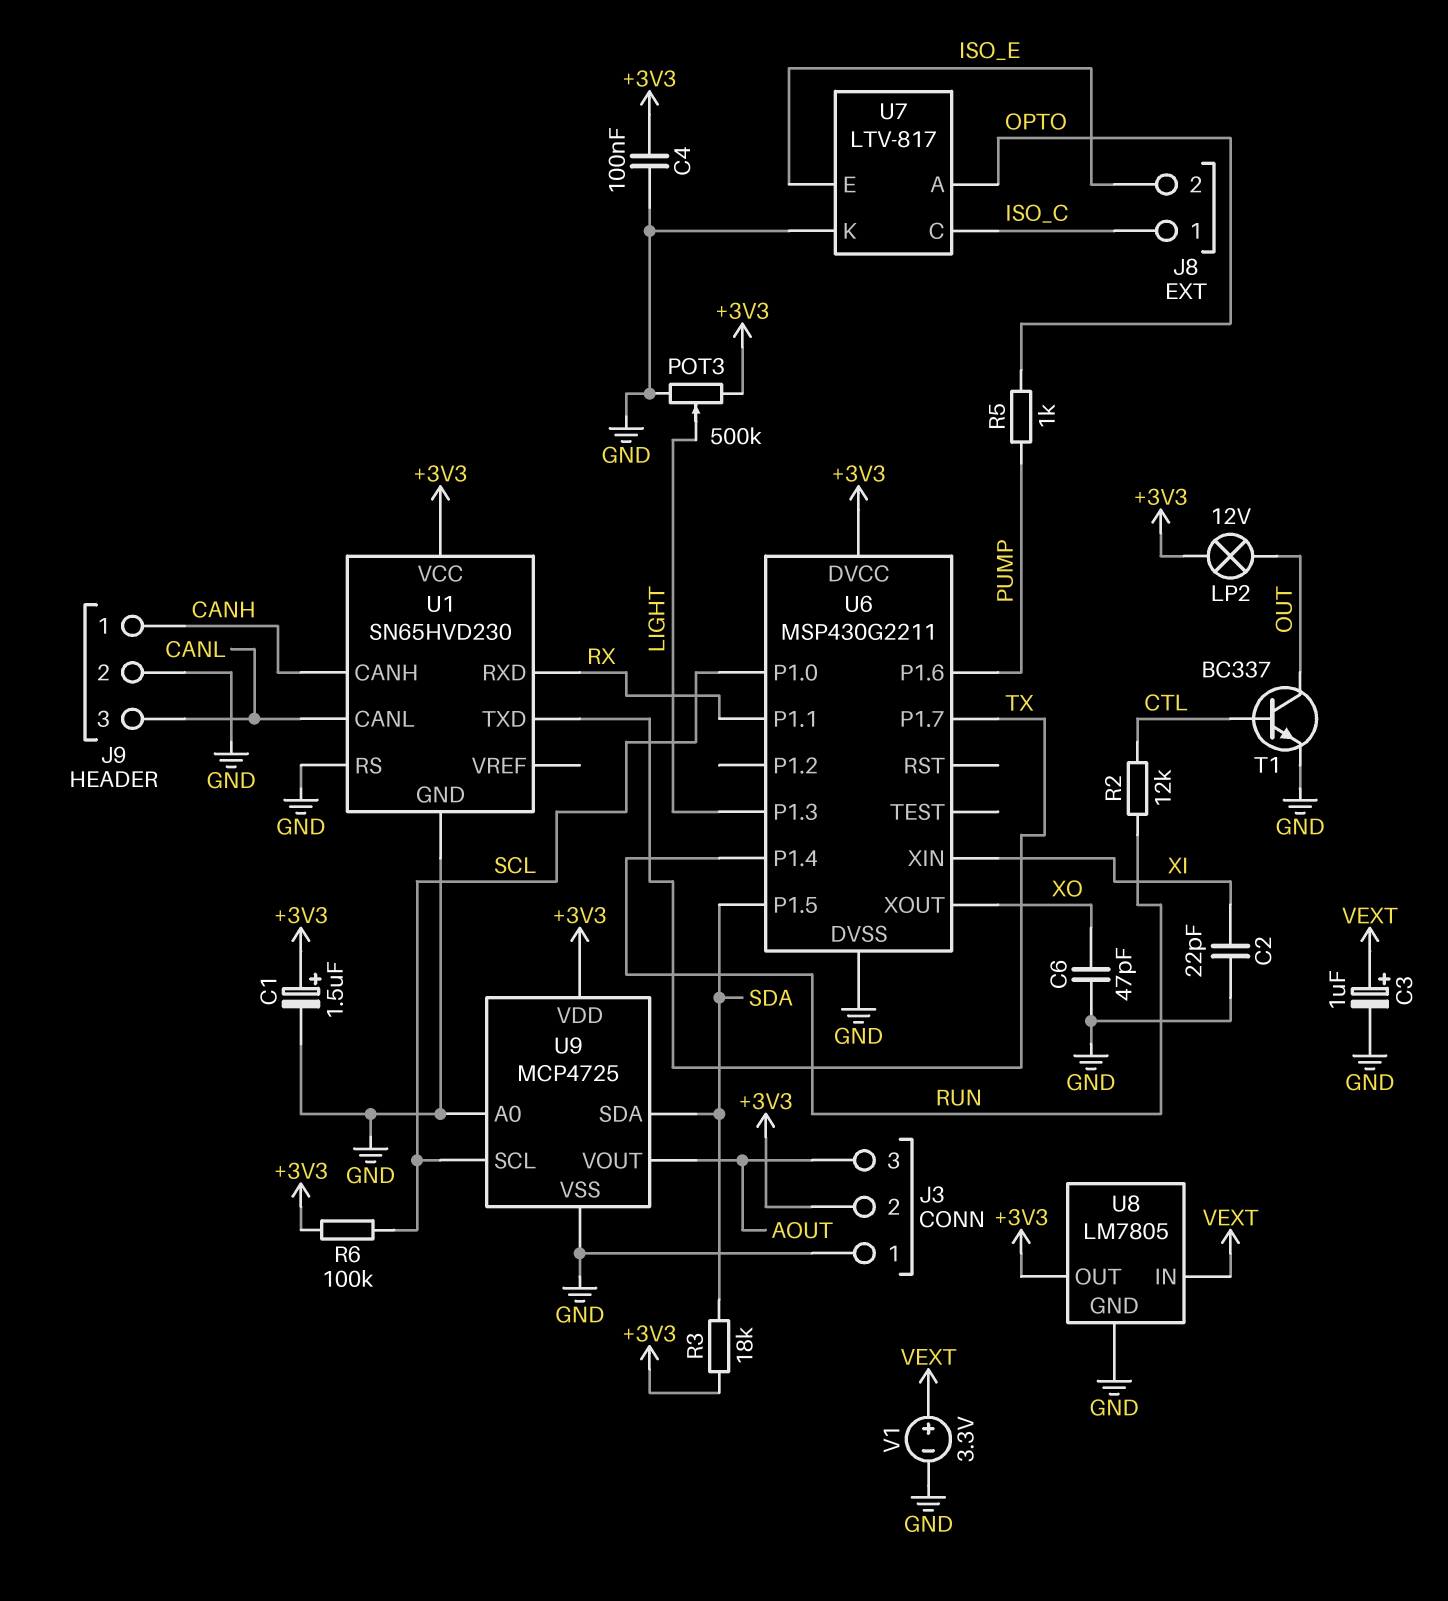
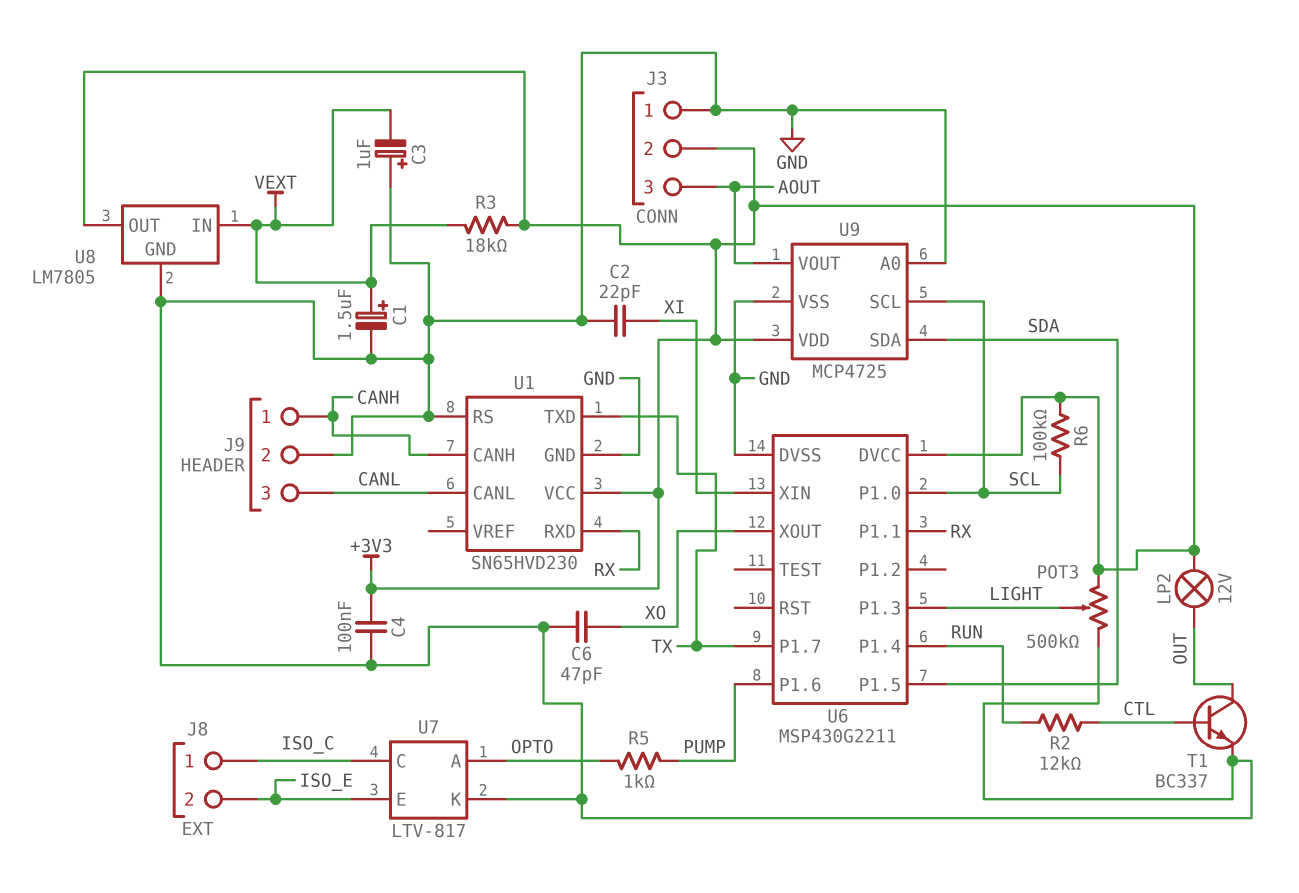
C1: 1.5uF (plus +3V3, minus GND) -> 1.5uF (plus VEXT, minus GND)
C3: 1uF (plus VEXT, minus GND) -> 1uF (plus GND, minus VEXT)
R3: 18k (+3V3, SDA) -> 18k (+3V3, VEXT)
V1: 3.3V (plus VEXT, minus GND) -> none

